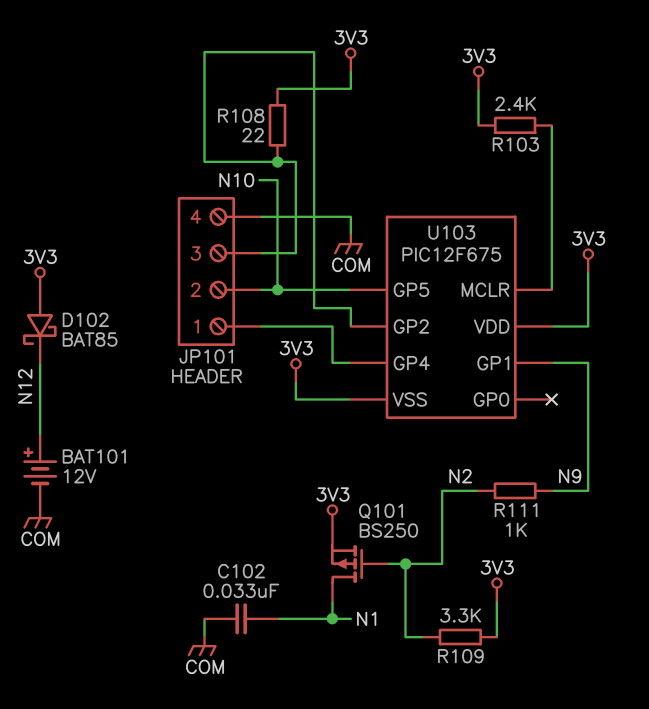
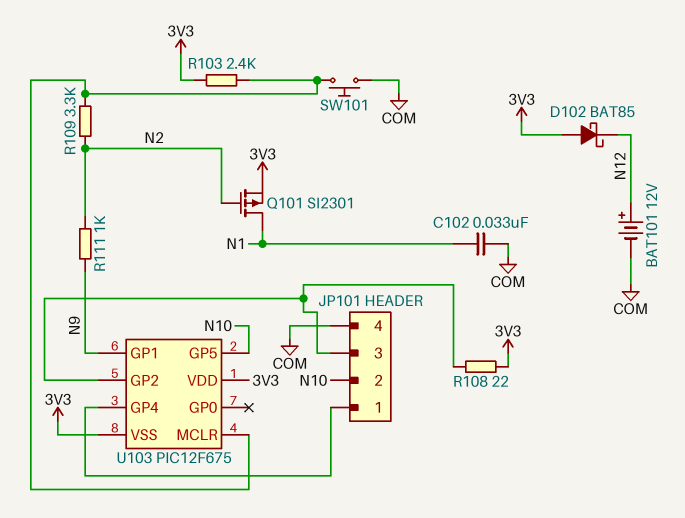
Q101: PMOS BS250 (G N2, D N1, S 3V3) -> PMOS SI2301 (G N2, D N1, S 3V3)
R109: 3.3k (3V3, N2) -> 3.3k (N2, U103/MCLR)
SW101: none -> button (COM, U103/MCLR)

